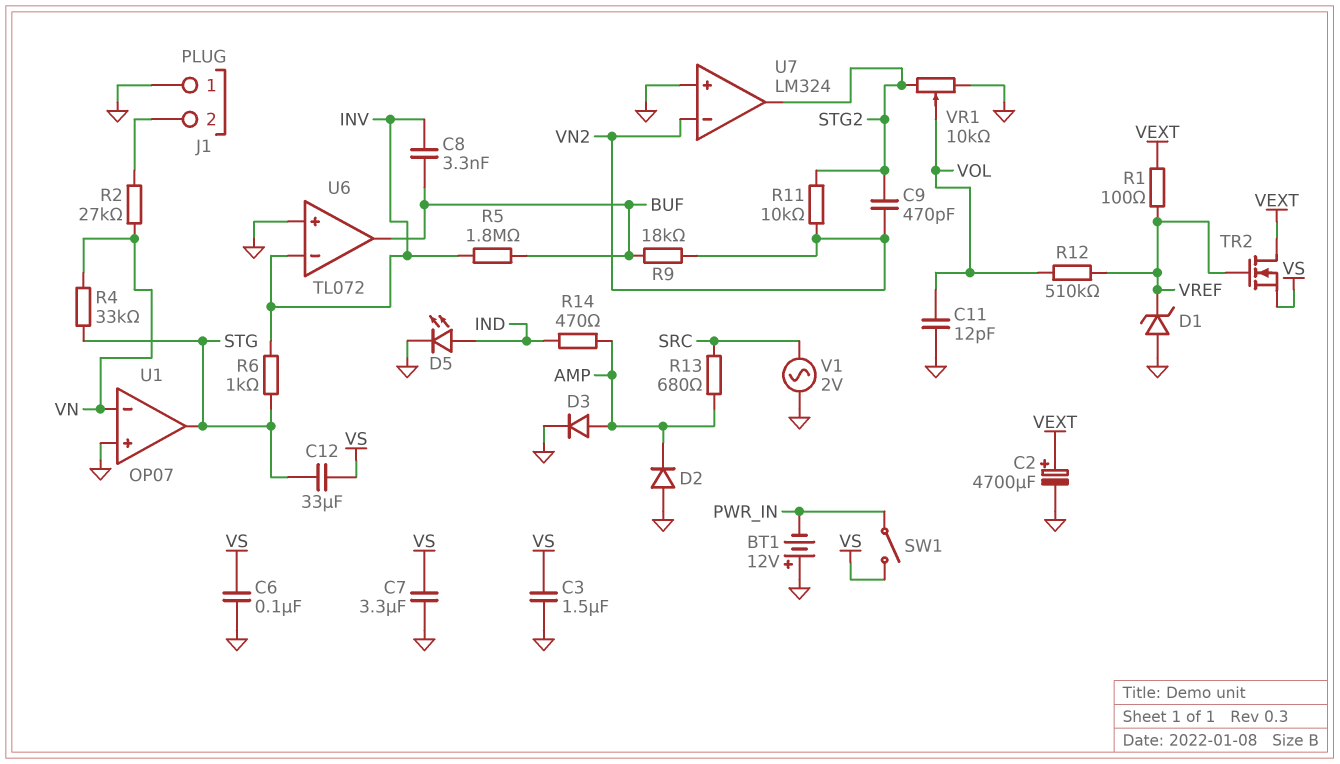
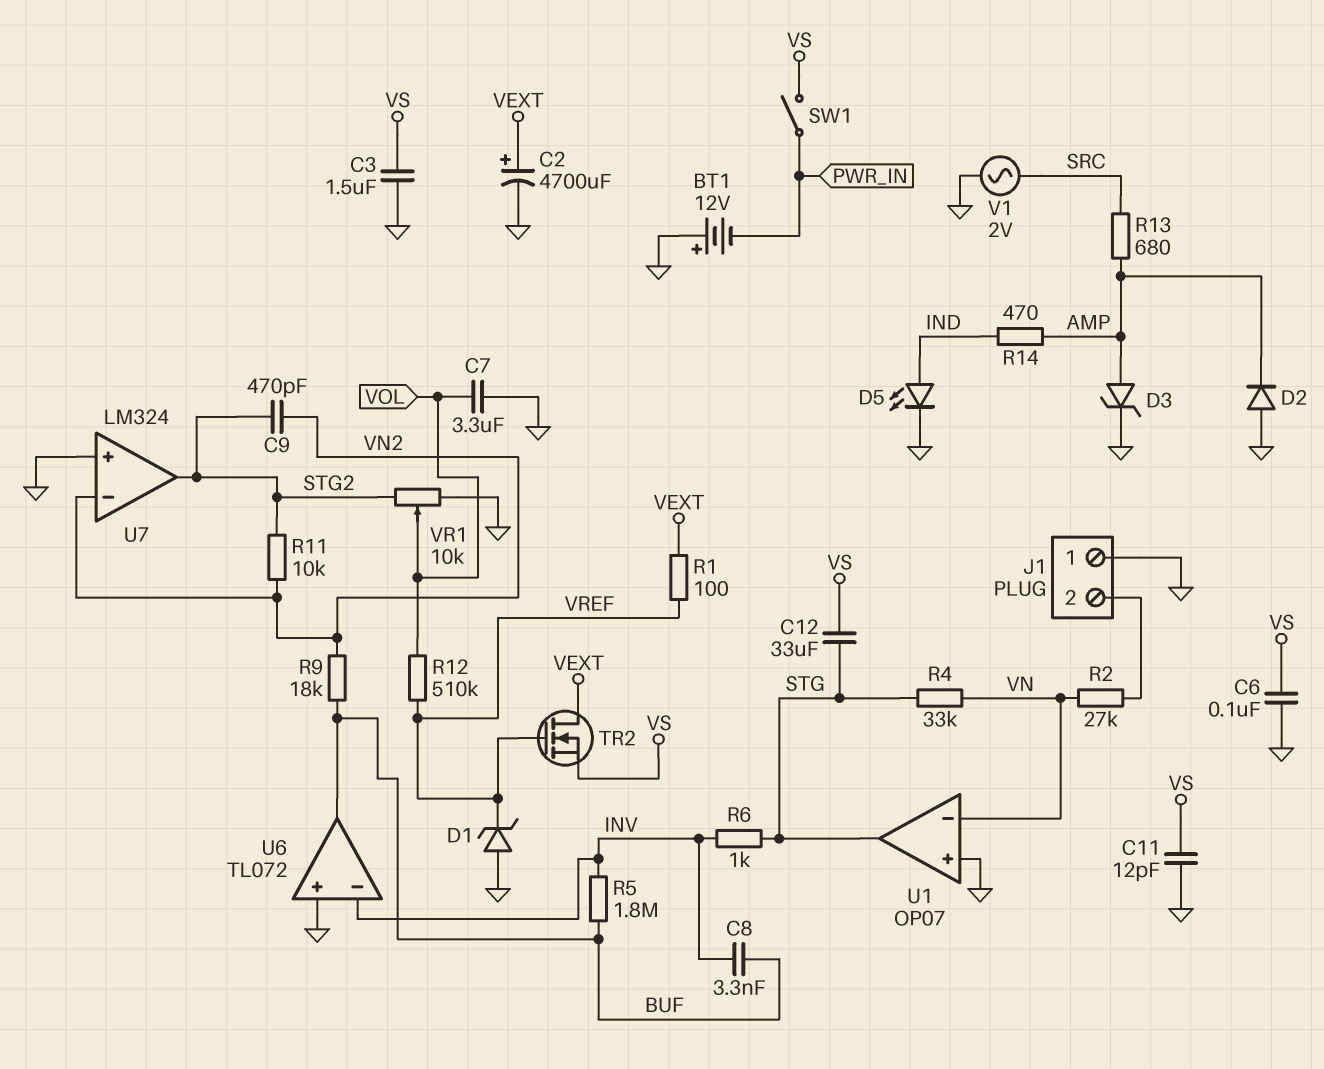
C7: 3.3uF (GND, VS) -> 3.3uF (GND, VOL)
C11: 12pF (GND, VOL) -> 12pF (GND, VS)
D3: diode (A AMP, K GND) -> zener (A AMP, K GND)

